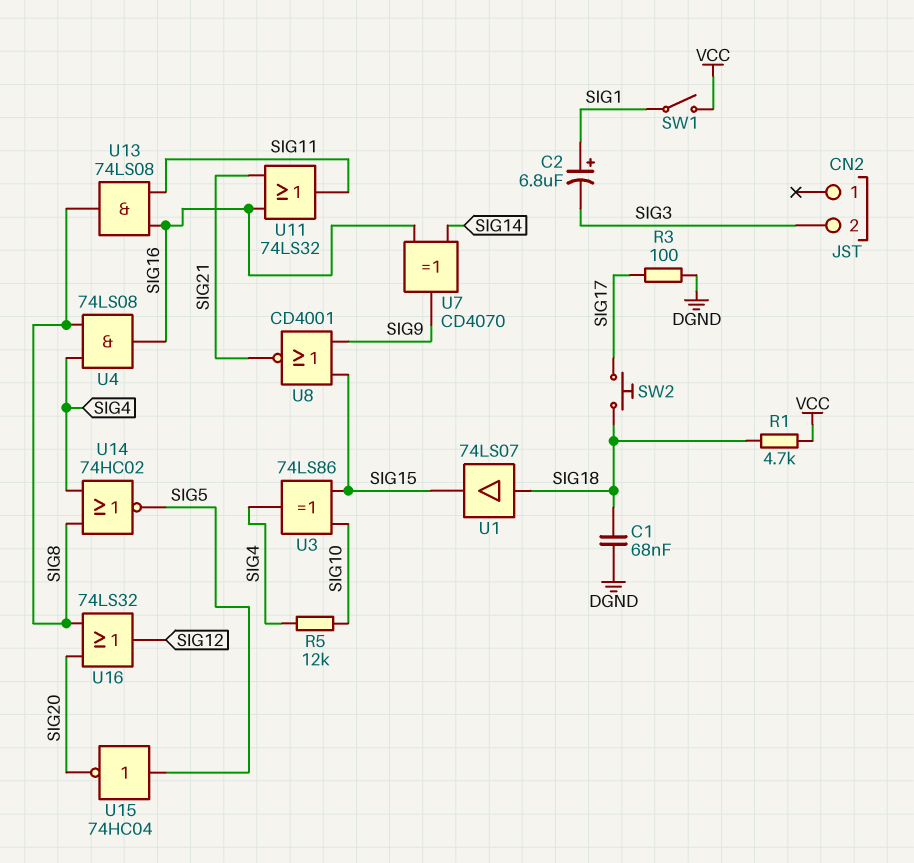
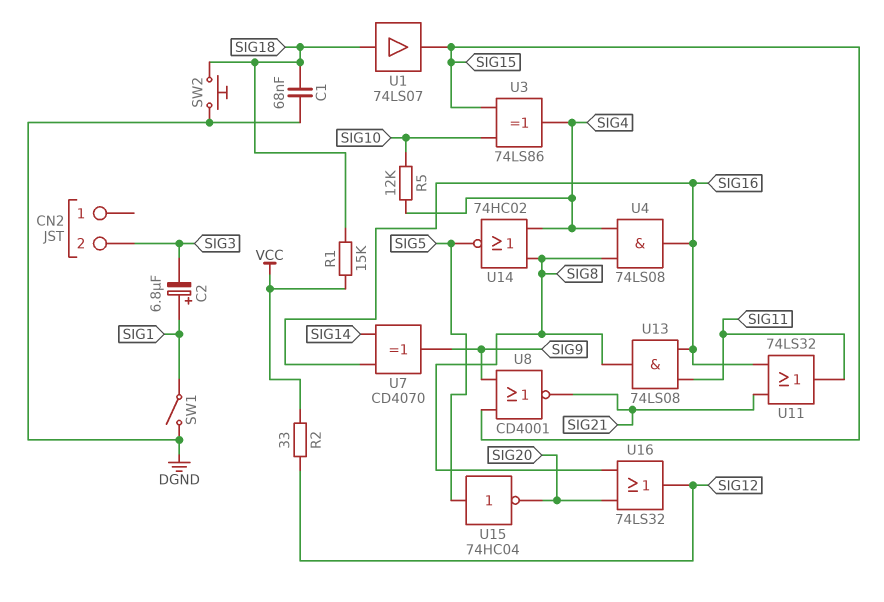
R1: 4.7k (SIG18, VCC) -> 15k (SIG18, VCC)
R2: none -> 33 (SIG12, VCC)
R3: 100 (DGND, SIG17) -> none
SW1: switch (SIG1, VCC) -> switch (DGND, SIG1)
SW2: button (SIG17, SIG18) -> button (DGND, SIG18)

